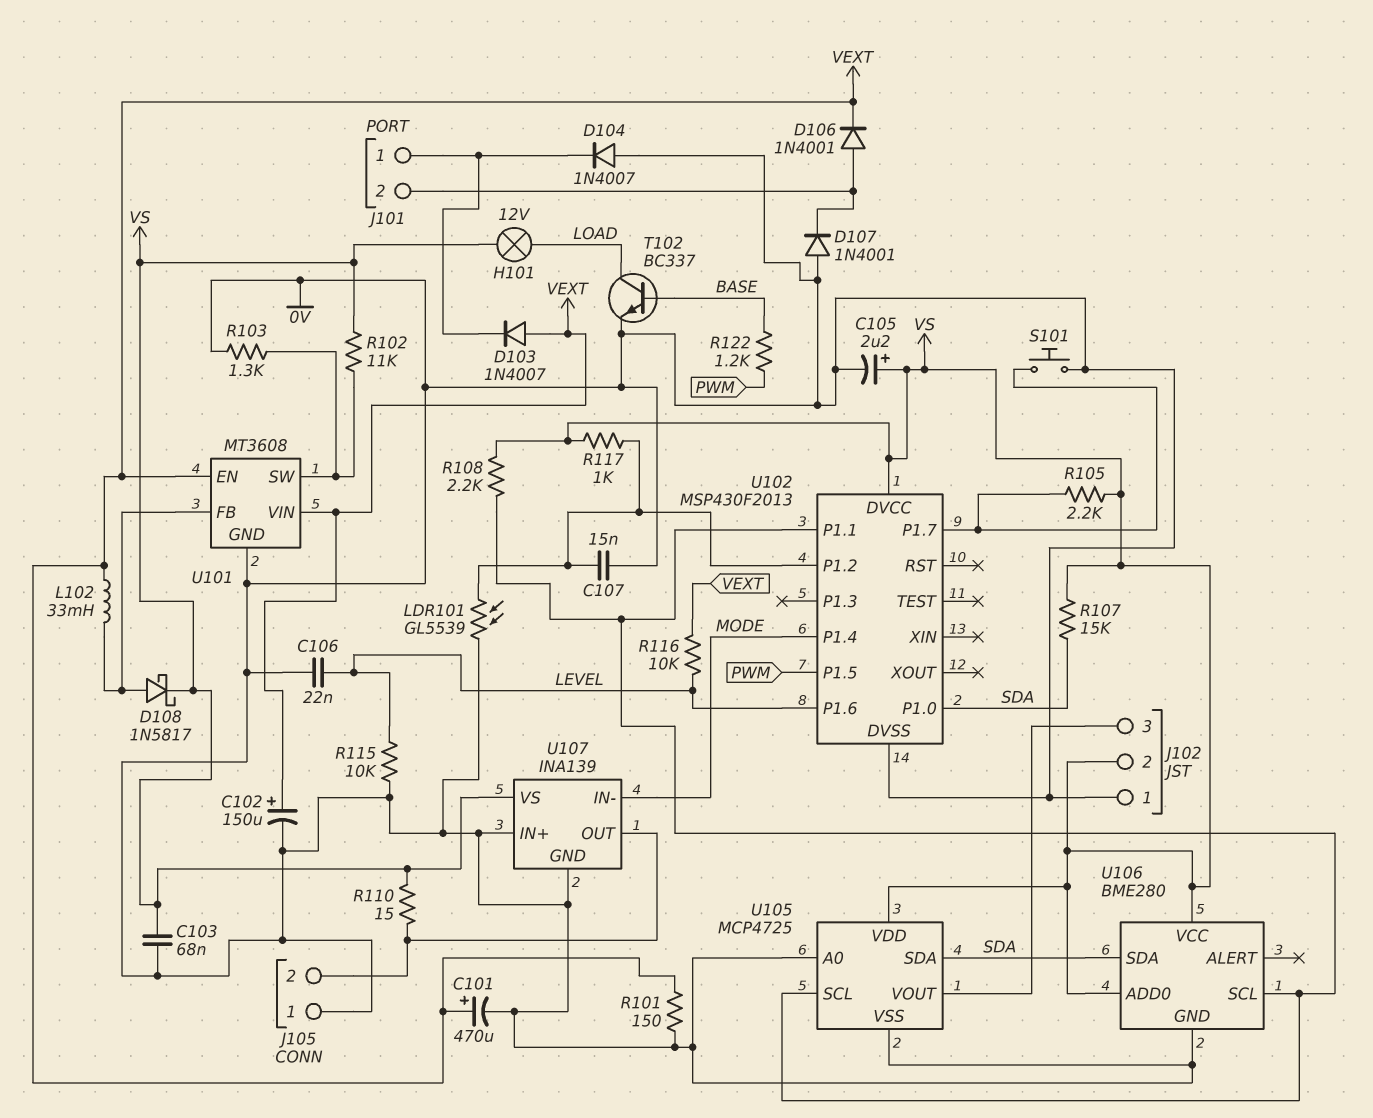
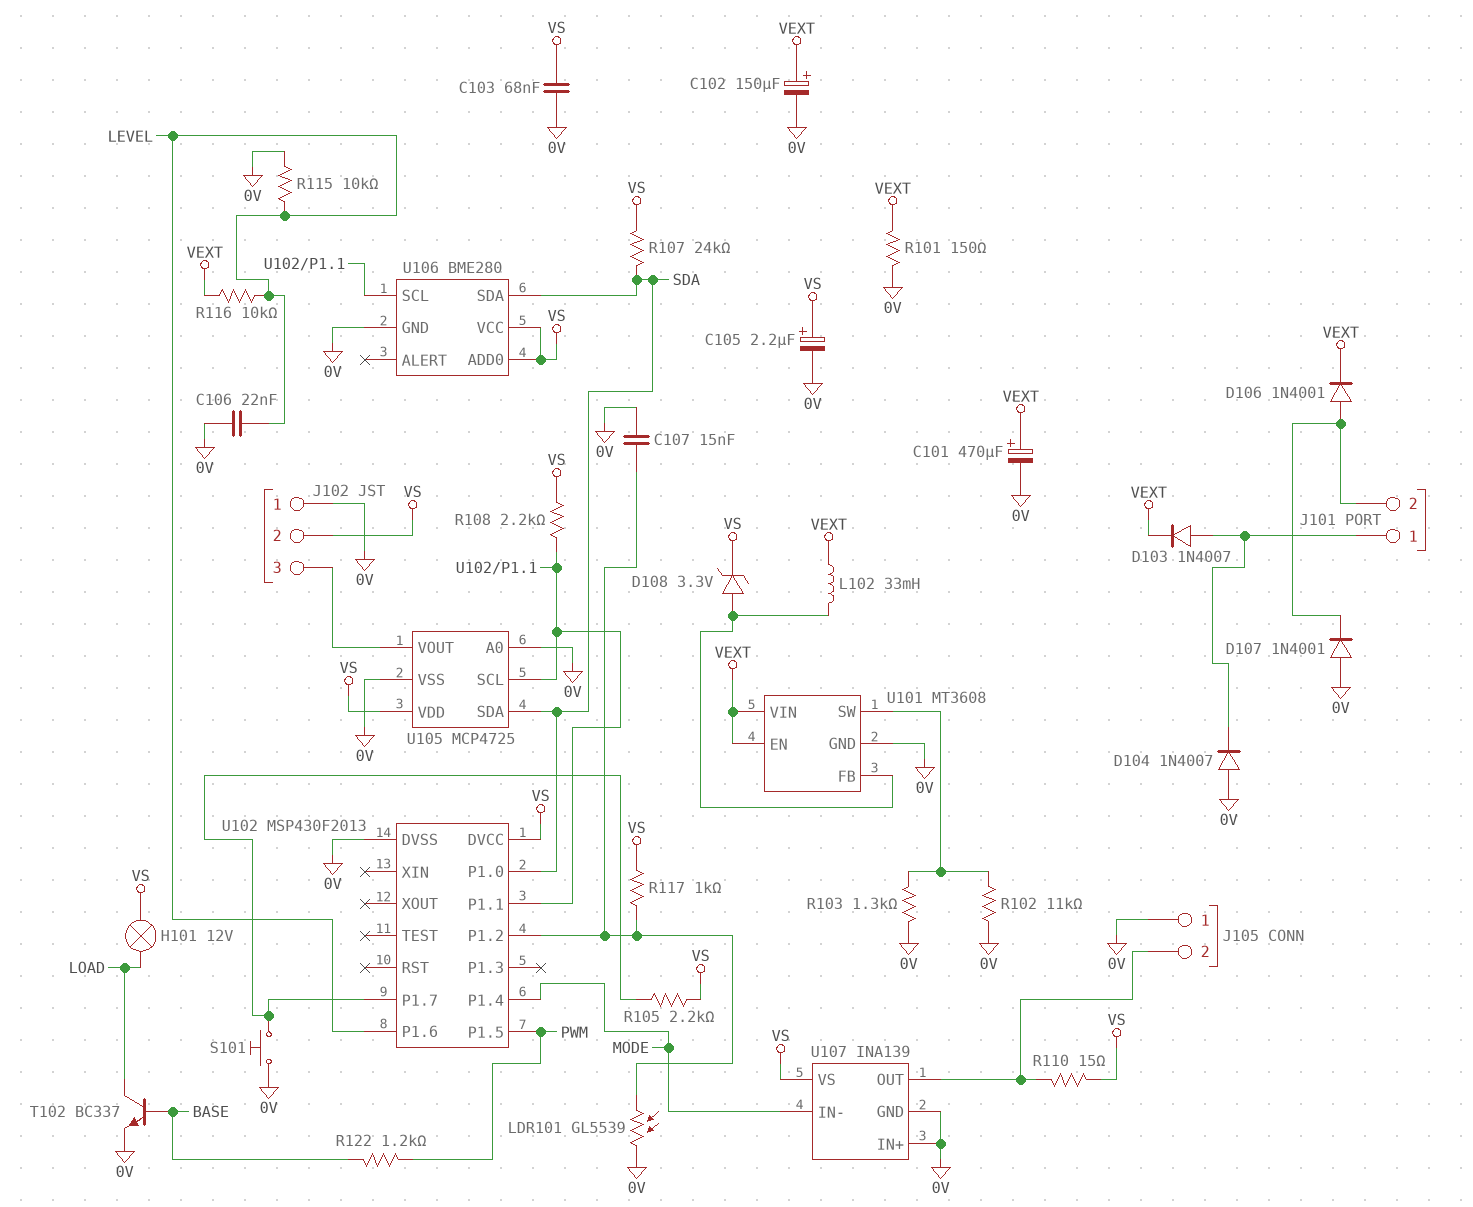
D103: diode 1N4007 (A VEXT, K J101/1) -> diode 1N4007 (A J101/1, K VEXT)
D108: schottky 1N5817 (A U101/FB, K VS) -> zener 3.3V (A U101/FB, K VS)
R102: 11k (U101/SW, VS) -> 11k (0V, U101/SW)
R107: 15k (SDA, VS) -> 24k (SDA, VS)

